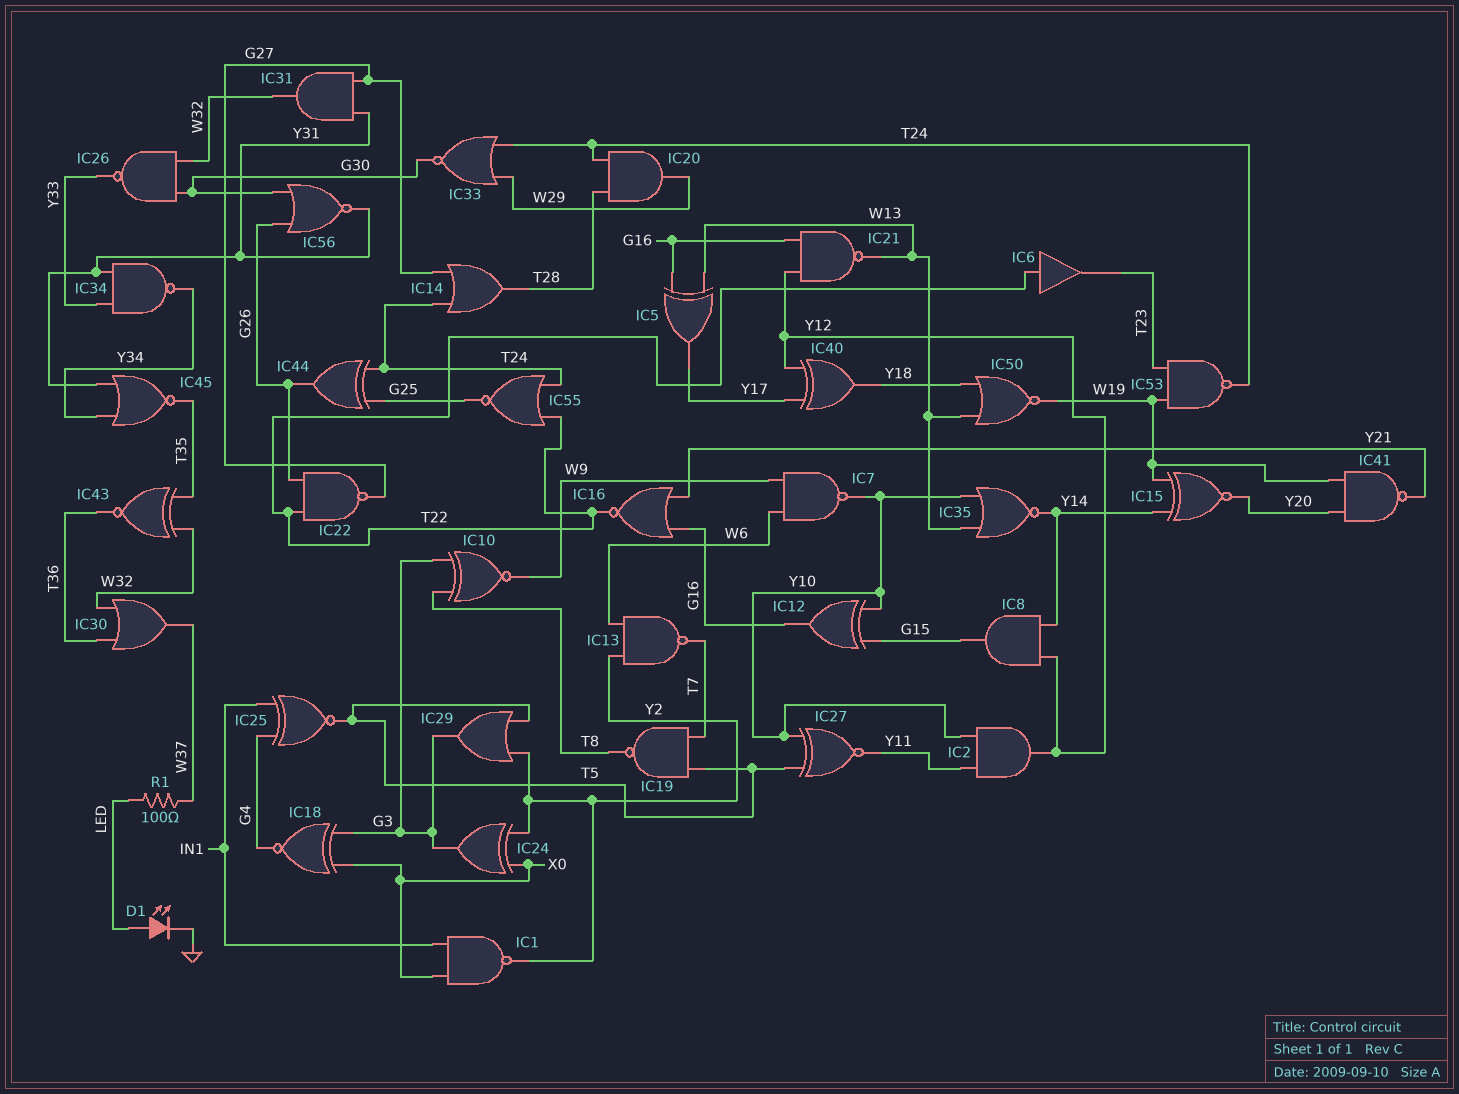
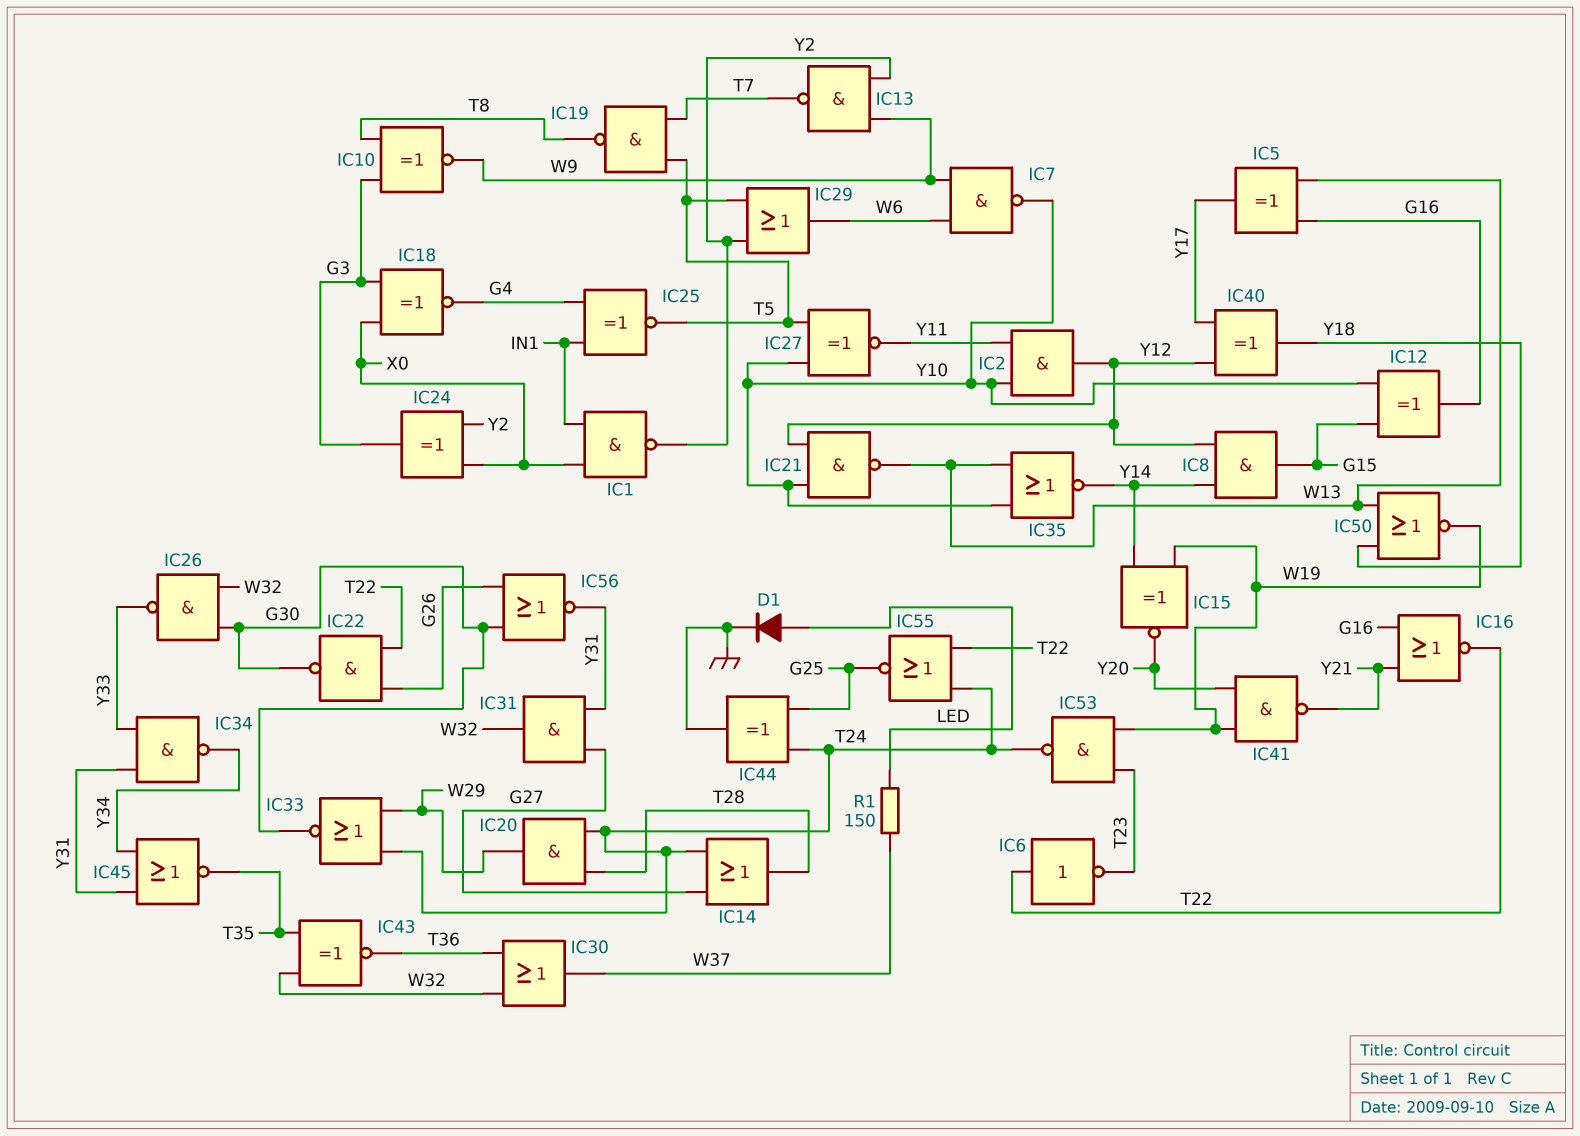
D1: LED (A LED, K GND) -> diode (A LED, K GND)
IC6: buffer (in T22, out T23) -> NOT (in T22, out T23)
IC13: NAND (in W6, in Y2, out T7) -> NAND (in W9, in Y2, out T7)
IC21: NAND (in G16, in Y12, out W13) -> NAND (in Y10, in Y12, out W13)
IC22: NAND (in G26, in T22, out G27) -> NAND (in G26, in T22, out G30)
IC29: OR (in T5, in Y2, out G3) -> OR (in T5, in Y2, out W6)
IC44: XOR (in G25, in T24, out G26) -> XOR (in G25, in T24, out GND)
R1: 100 (LED, W37) -> 150 (LED, W37)

